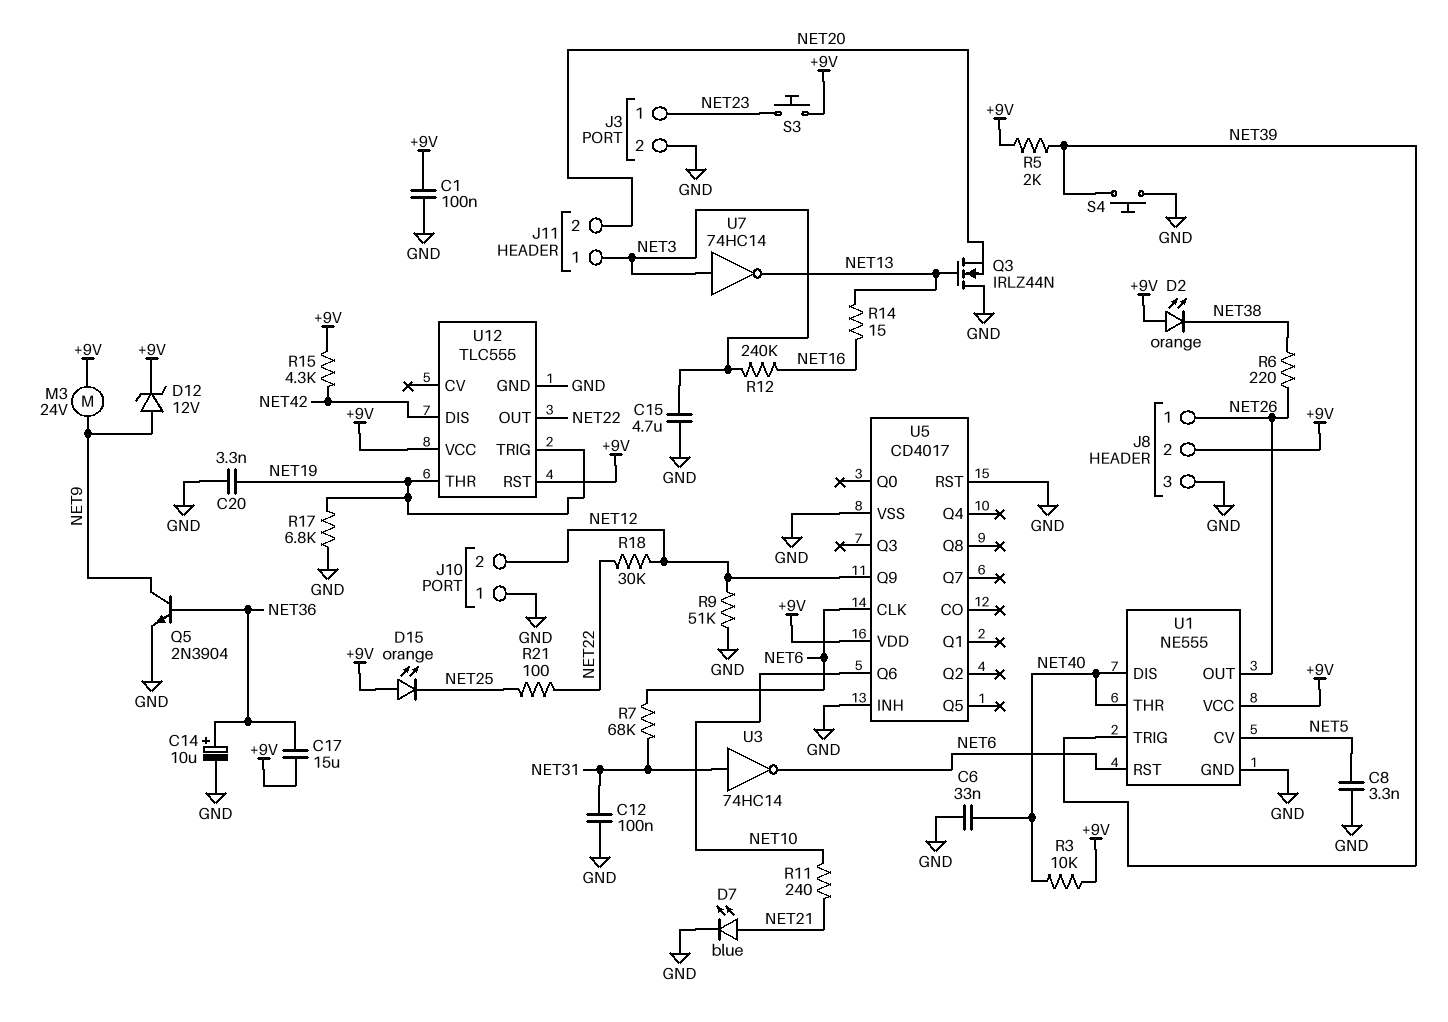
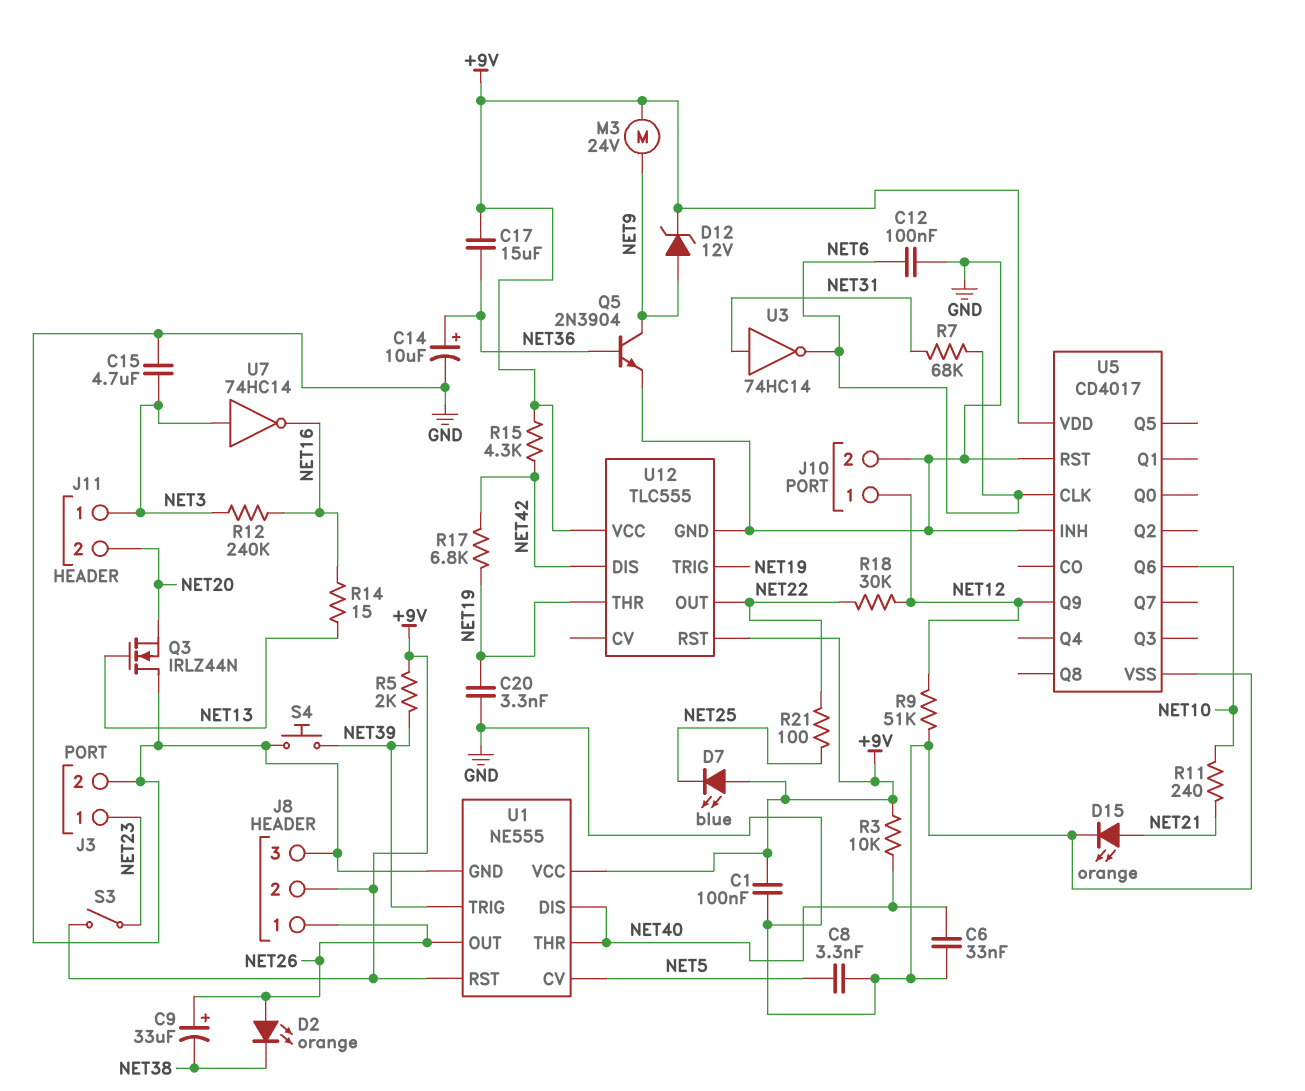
C9: none -> 33uF (plus NET26, minus NET38)
C12: 100nF (GND, NET31) -> 100nF (GND, NET6)
D2: LED orange (A +9V, K NET38) -> LED orange (A NET26, K NET38)
D7: LED blue (A NET21, K GND) -> LED blue (A +9V, K NET25)
D15: LED orange (A +9V, K NET25) -> LED orange (A NET21, K GND)
J10 pin 1: GND -> NET12
J10 pin 2: NET12 -> GND
R6: 220 (NET26, NET38) -> none
R17: 6.8k (GND, NET19) -> 6.8k (NET19, NET42)
S3: button (+9V, NET23) -> switch (+9V, NET23)
U1 pin RST: NET6 -> +9V
U7: NOT 74HC14 (in NET3, out NET13) -> NOT 74HC14 (in NET3, out NET16)

